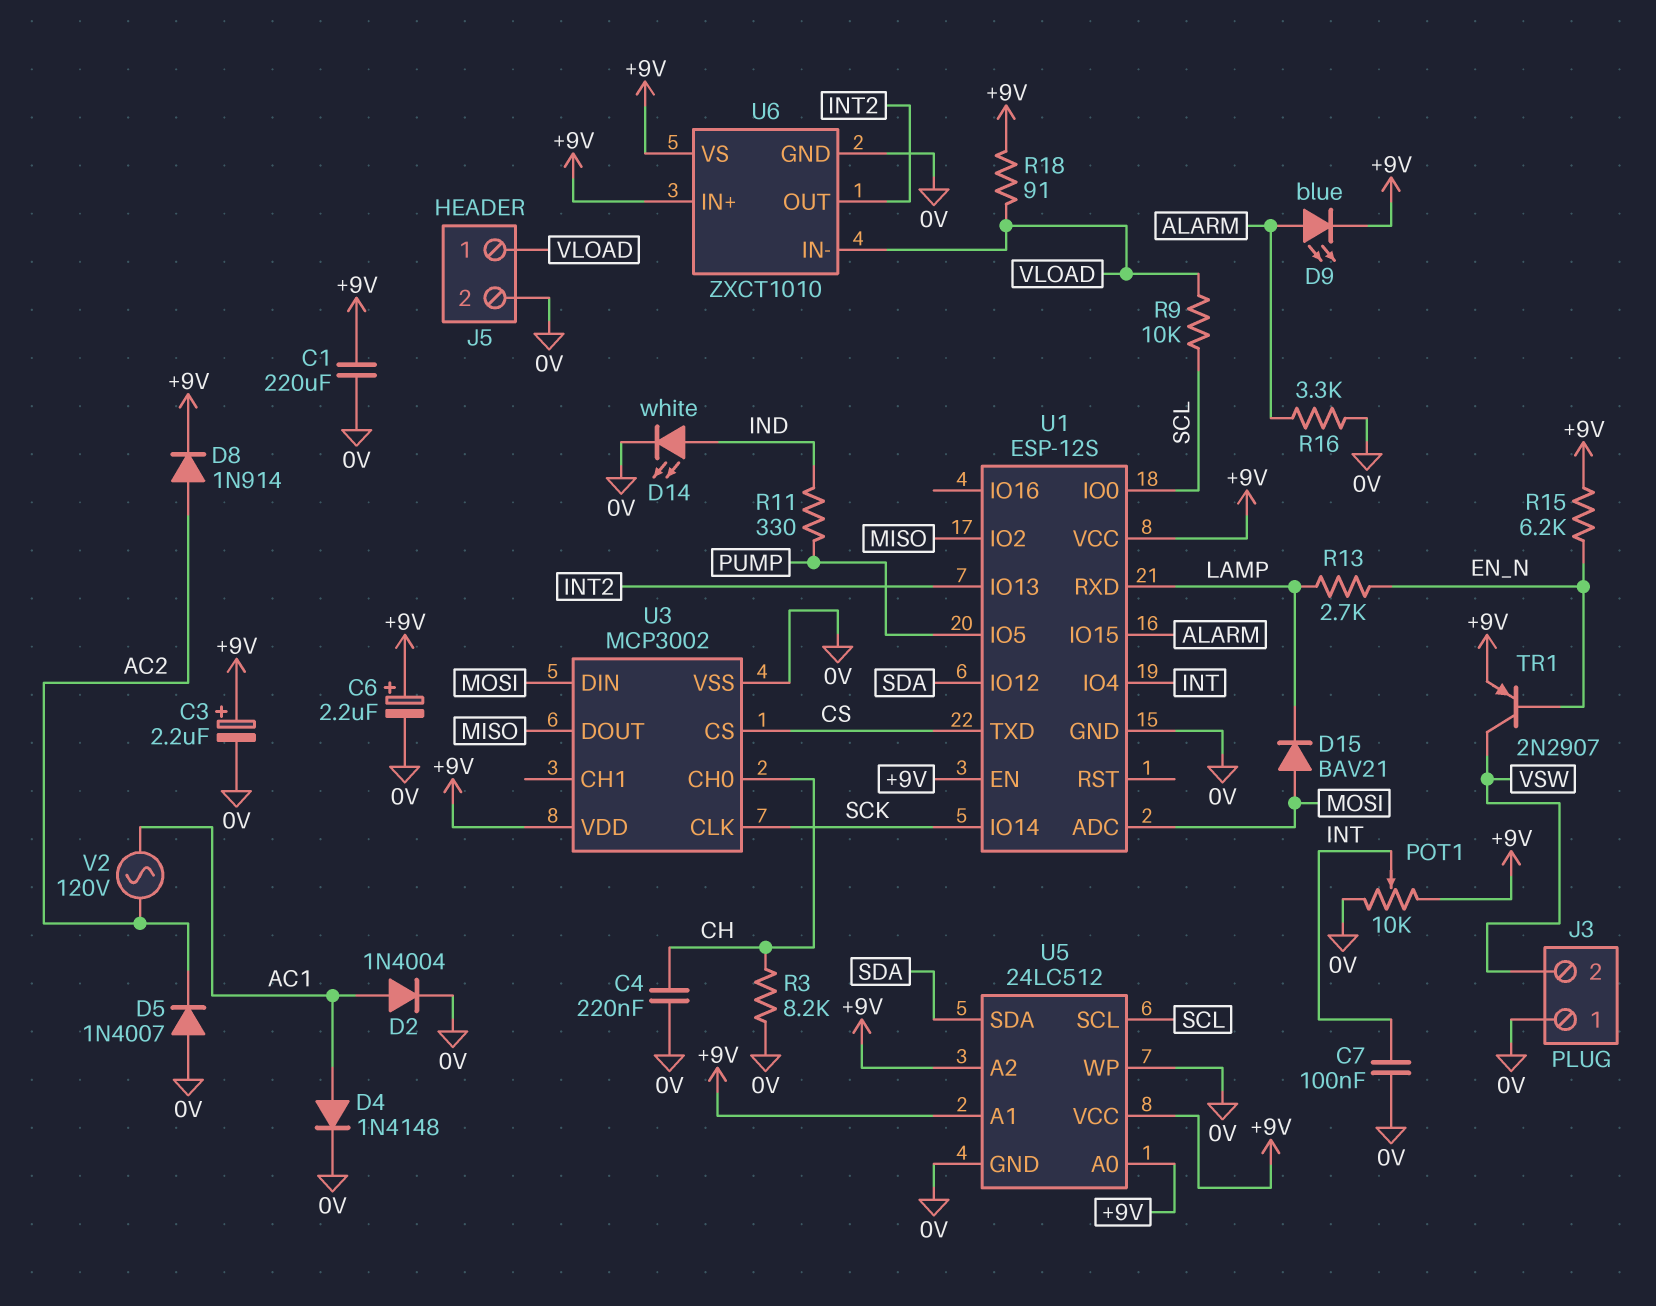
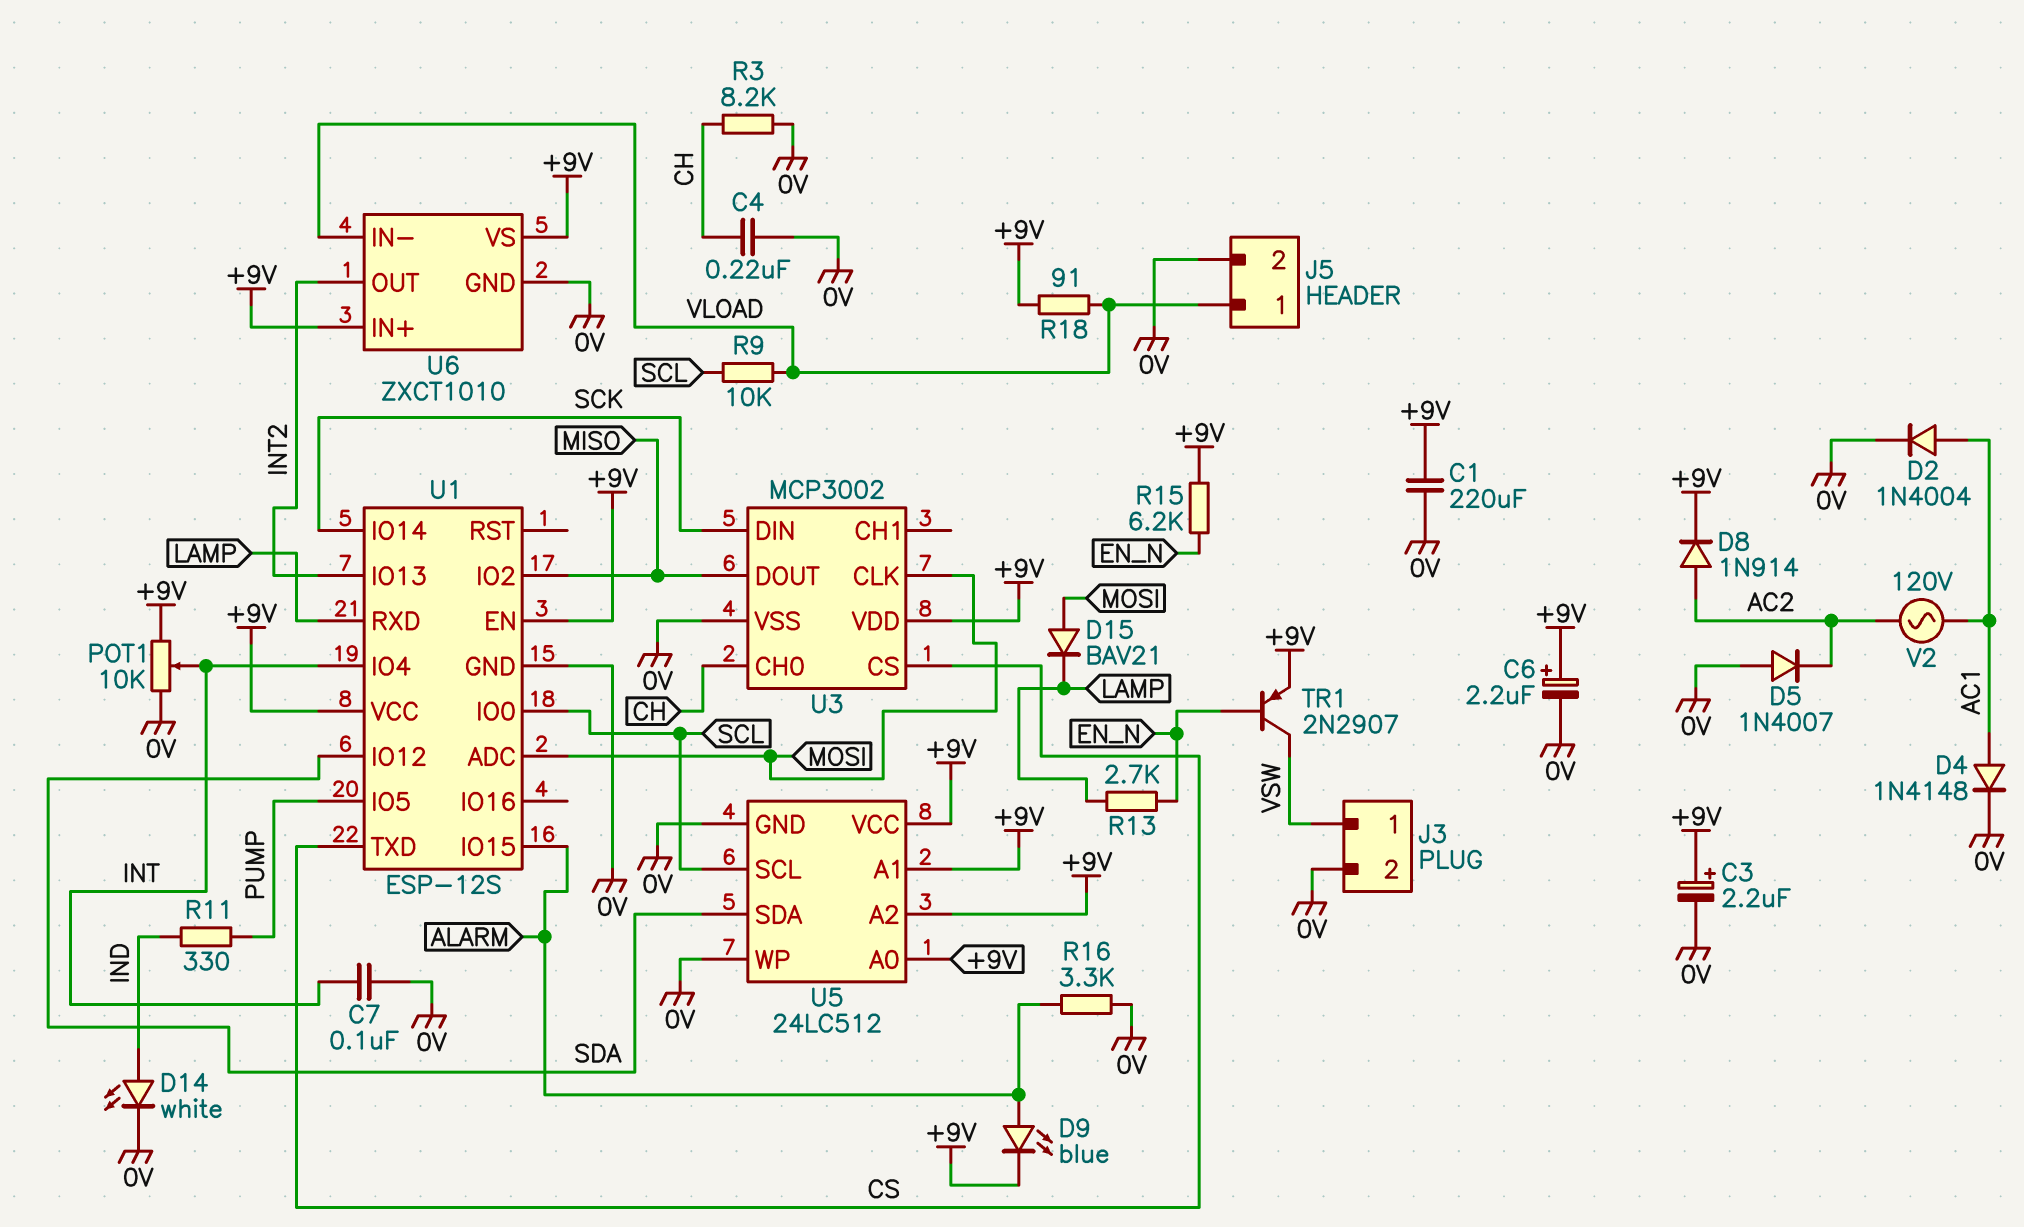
J3 pin 1: 0V -> VSW
J3 pin 2: VSW -> 0V
U3 pin CLK: SCK -> MOSI
U3 pin DIN: MOSI -> SCK

